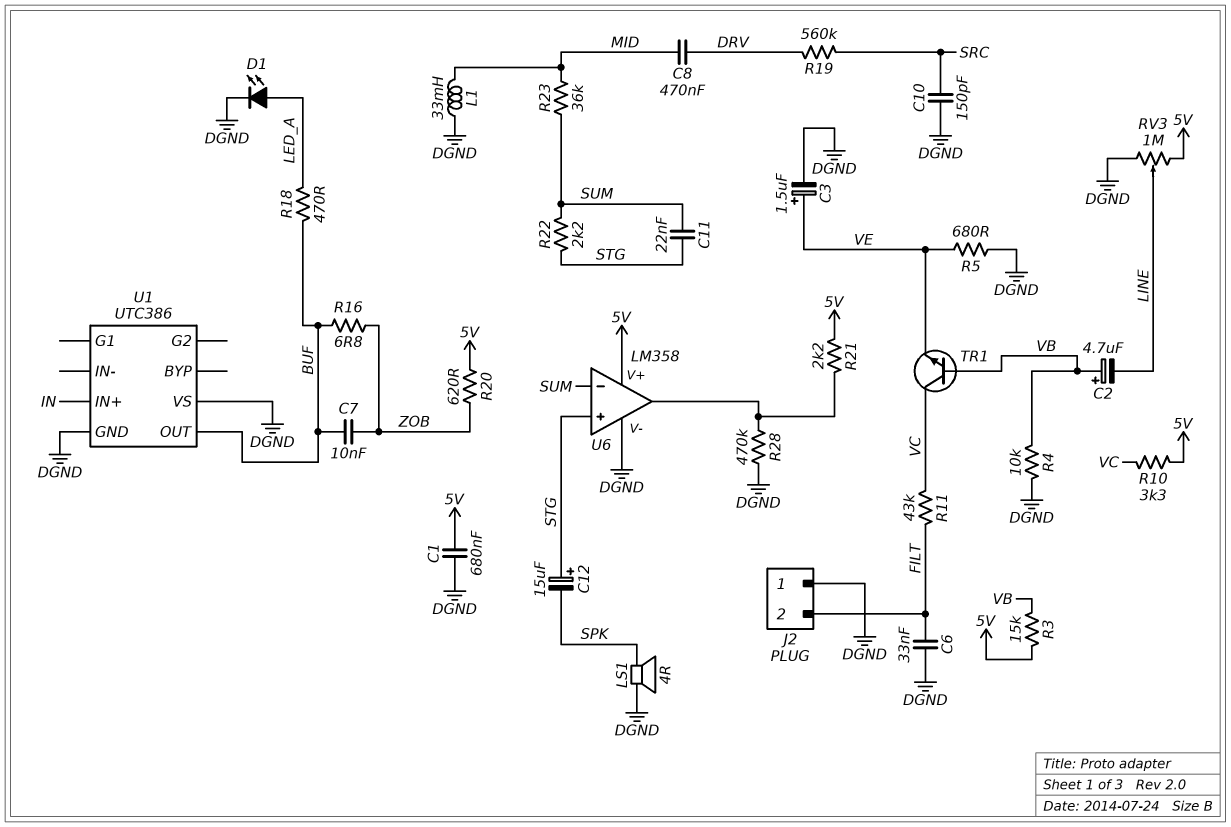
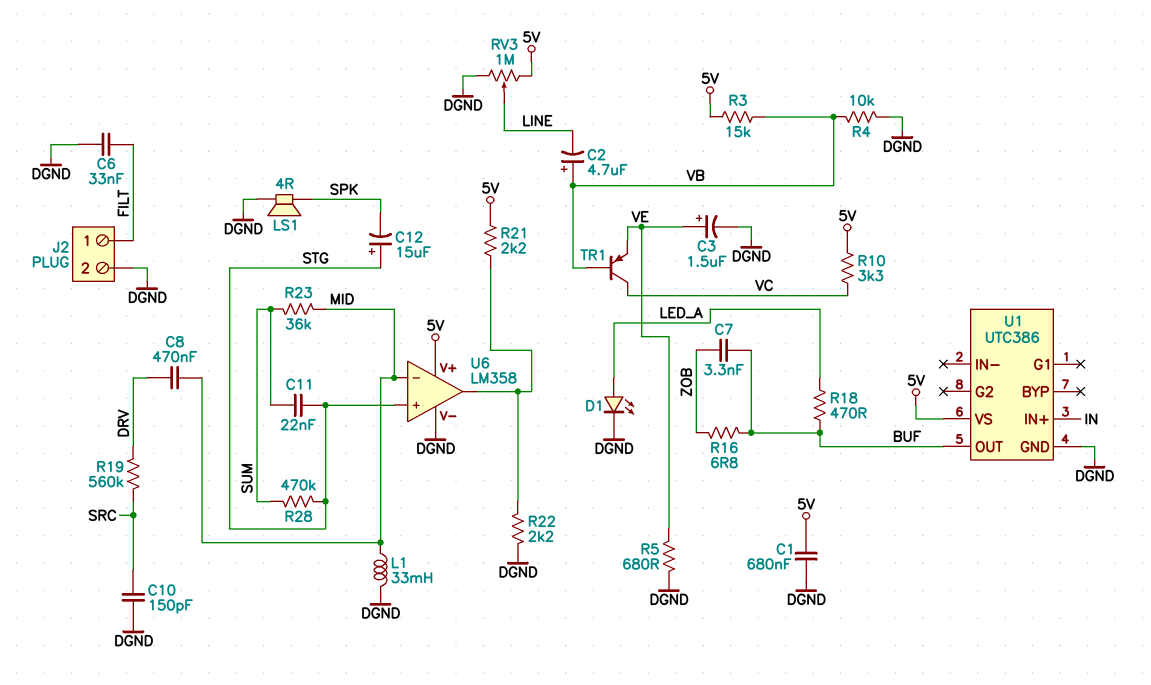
C7: 10nF (BUF, ZOB) -> 3.3nF (BUF, ZOB)
J2 pin 1: DGND -> FILT
J2 pin 2: FILT -> DGND
R11: 43k (FILT, VC) -> none
R20: 620 (5V, ZOB) -> none
R22: 2.2k (STG, SUM) -> 2.2k (DGND, U6/out)
R28: 470k (DGND, U6/out) -> 470k (STG, SUM)
TR1: NPN (B VB, C VC, E VE) -> PNP (B VB, C VC, E VE)
U1 pin VS: DGND -> 5V
U6 pin in-: SUM -> MID

